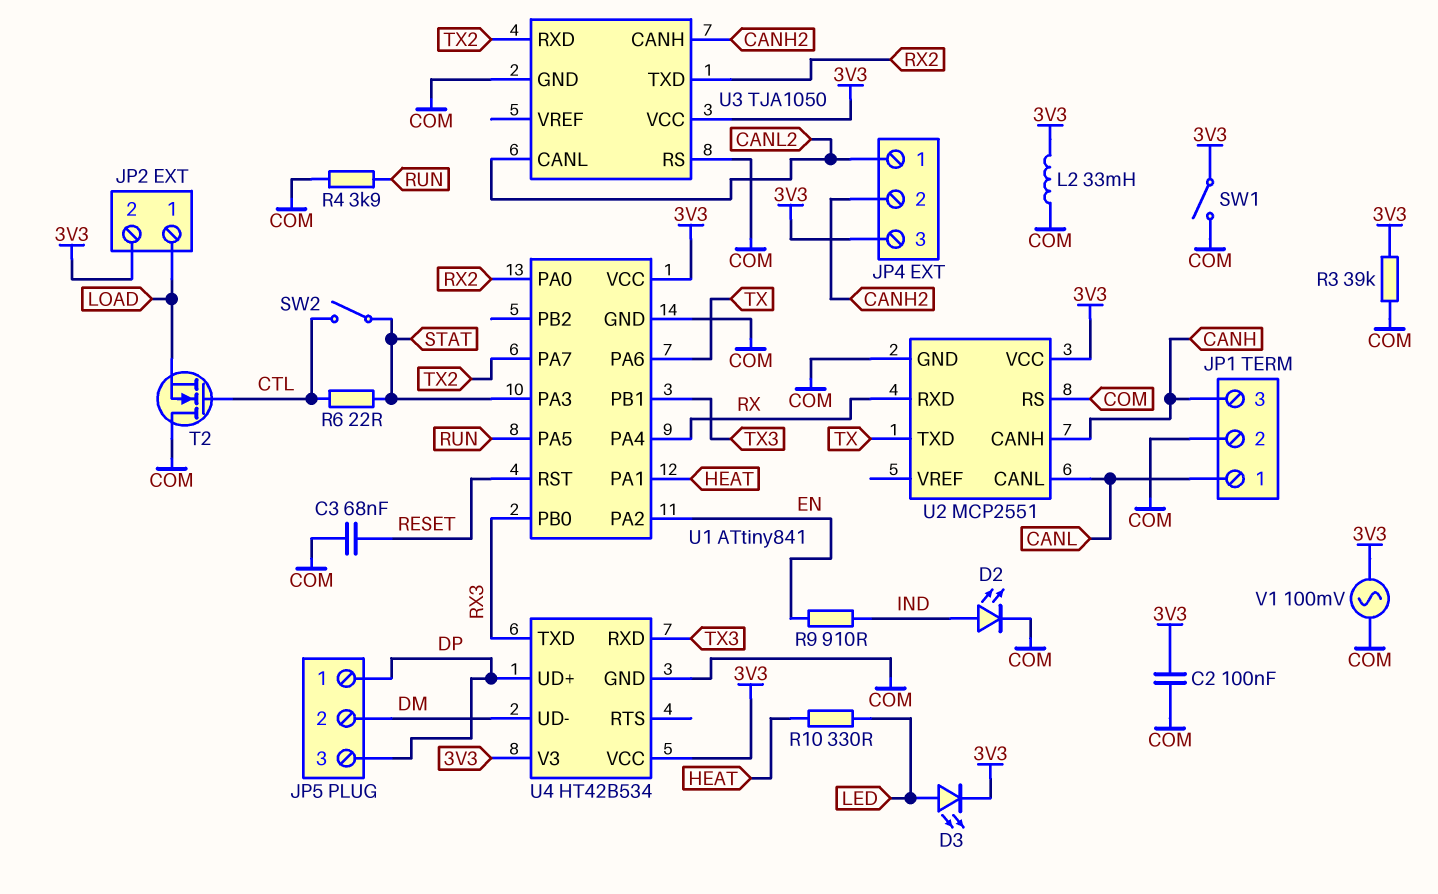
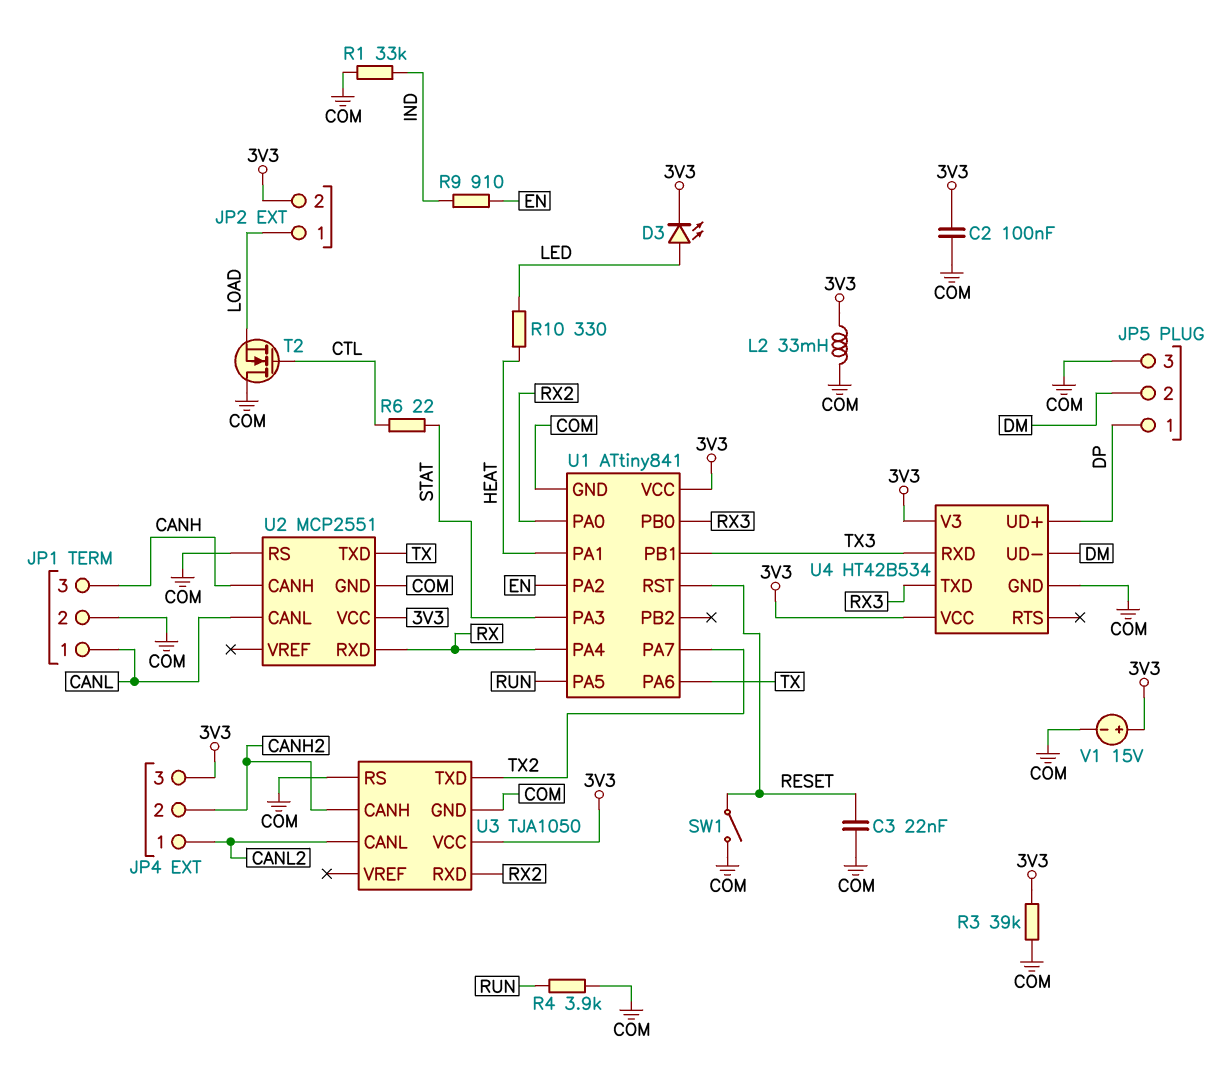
C3: 68nF (COM, RESET) -> 22nF (COM, RESET)
D2: LED (A IND, K COM) -> none
JP5 pin 3: DP -> COM
R1: none -> 33k (COM, IND)
SW1: switch (3V3, COM) -> switch (COM, RESET)
SW2: switch (CTL, STAT) -> none
U3 pin RXD: TX2 -> RX2
U3 pin TXD: RX2 -> TX2
V1: AC 100mV (3V3, COM) -> 15V (plus 3V3, minus COM)

